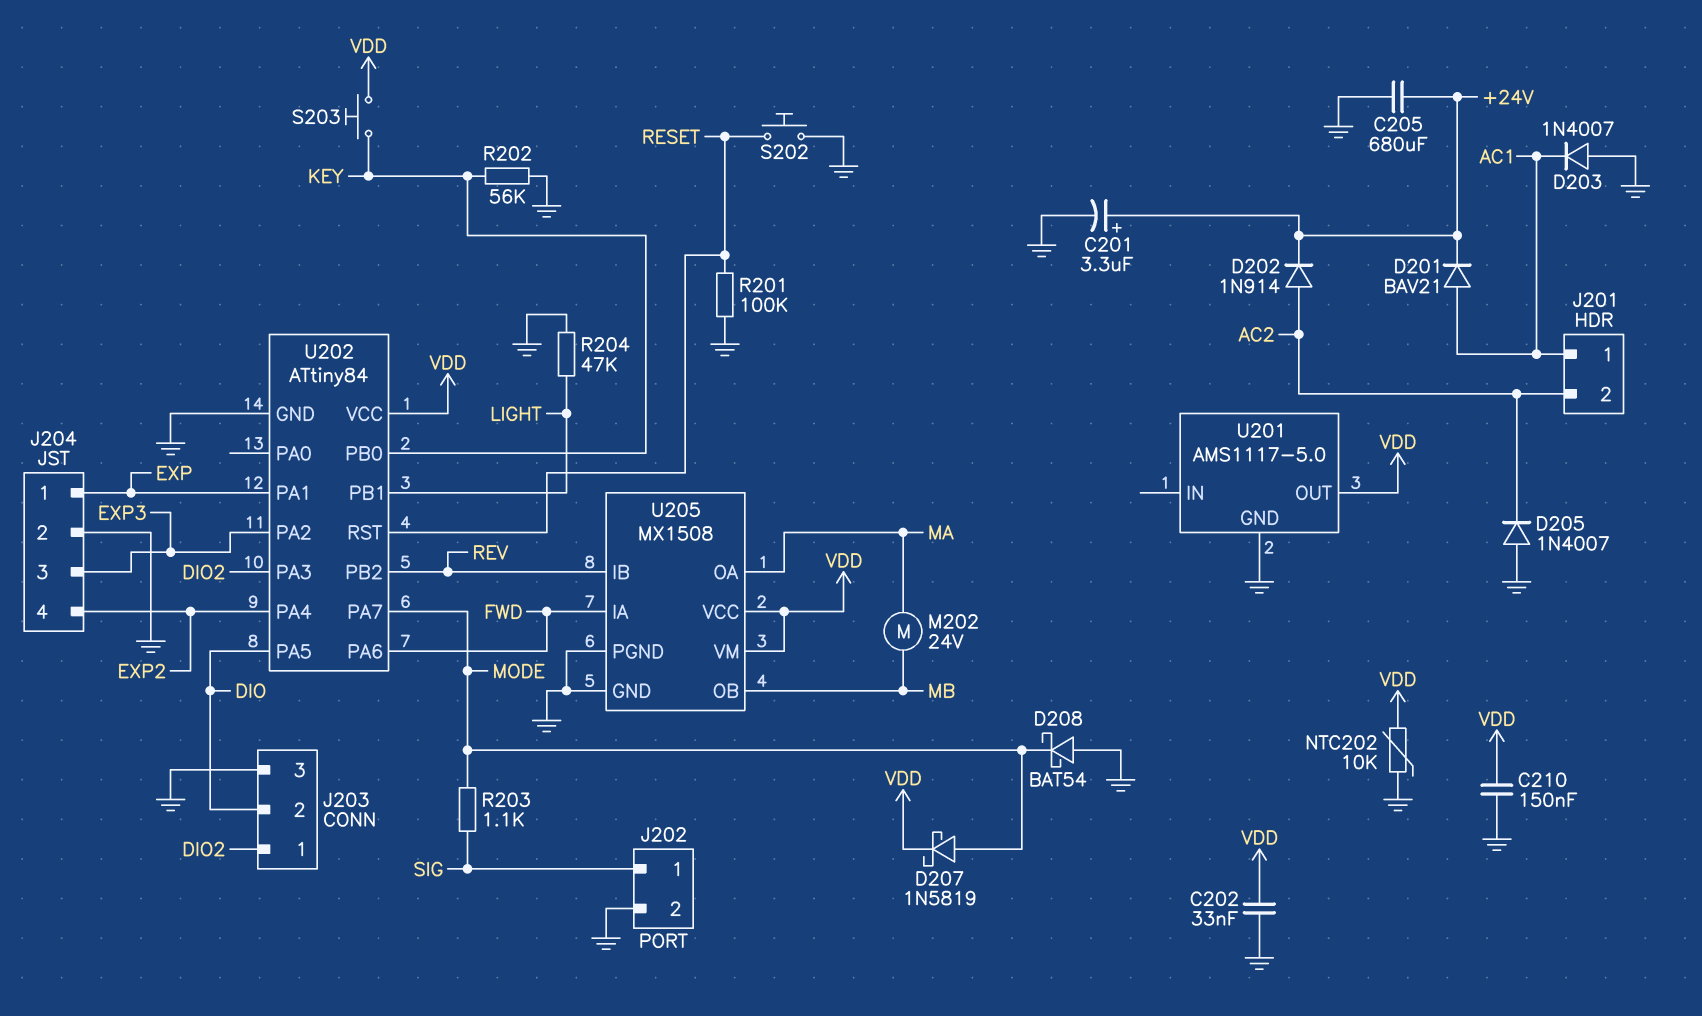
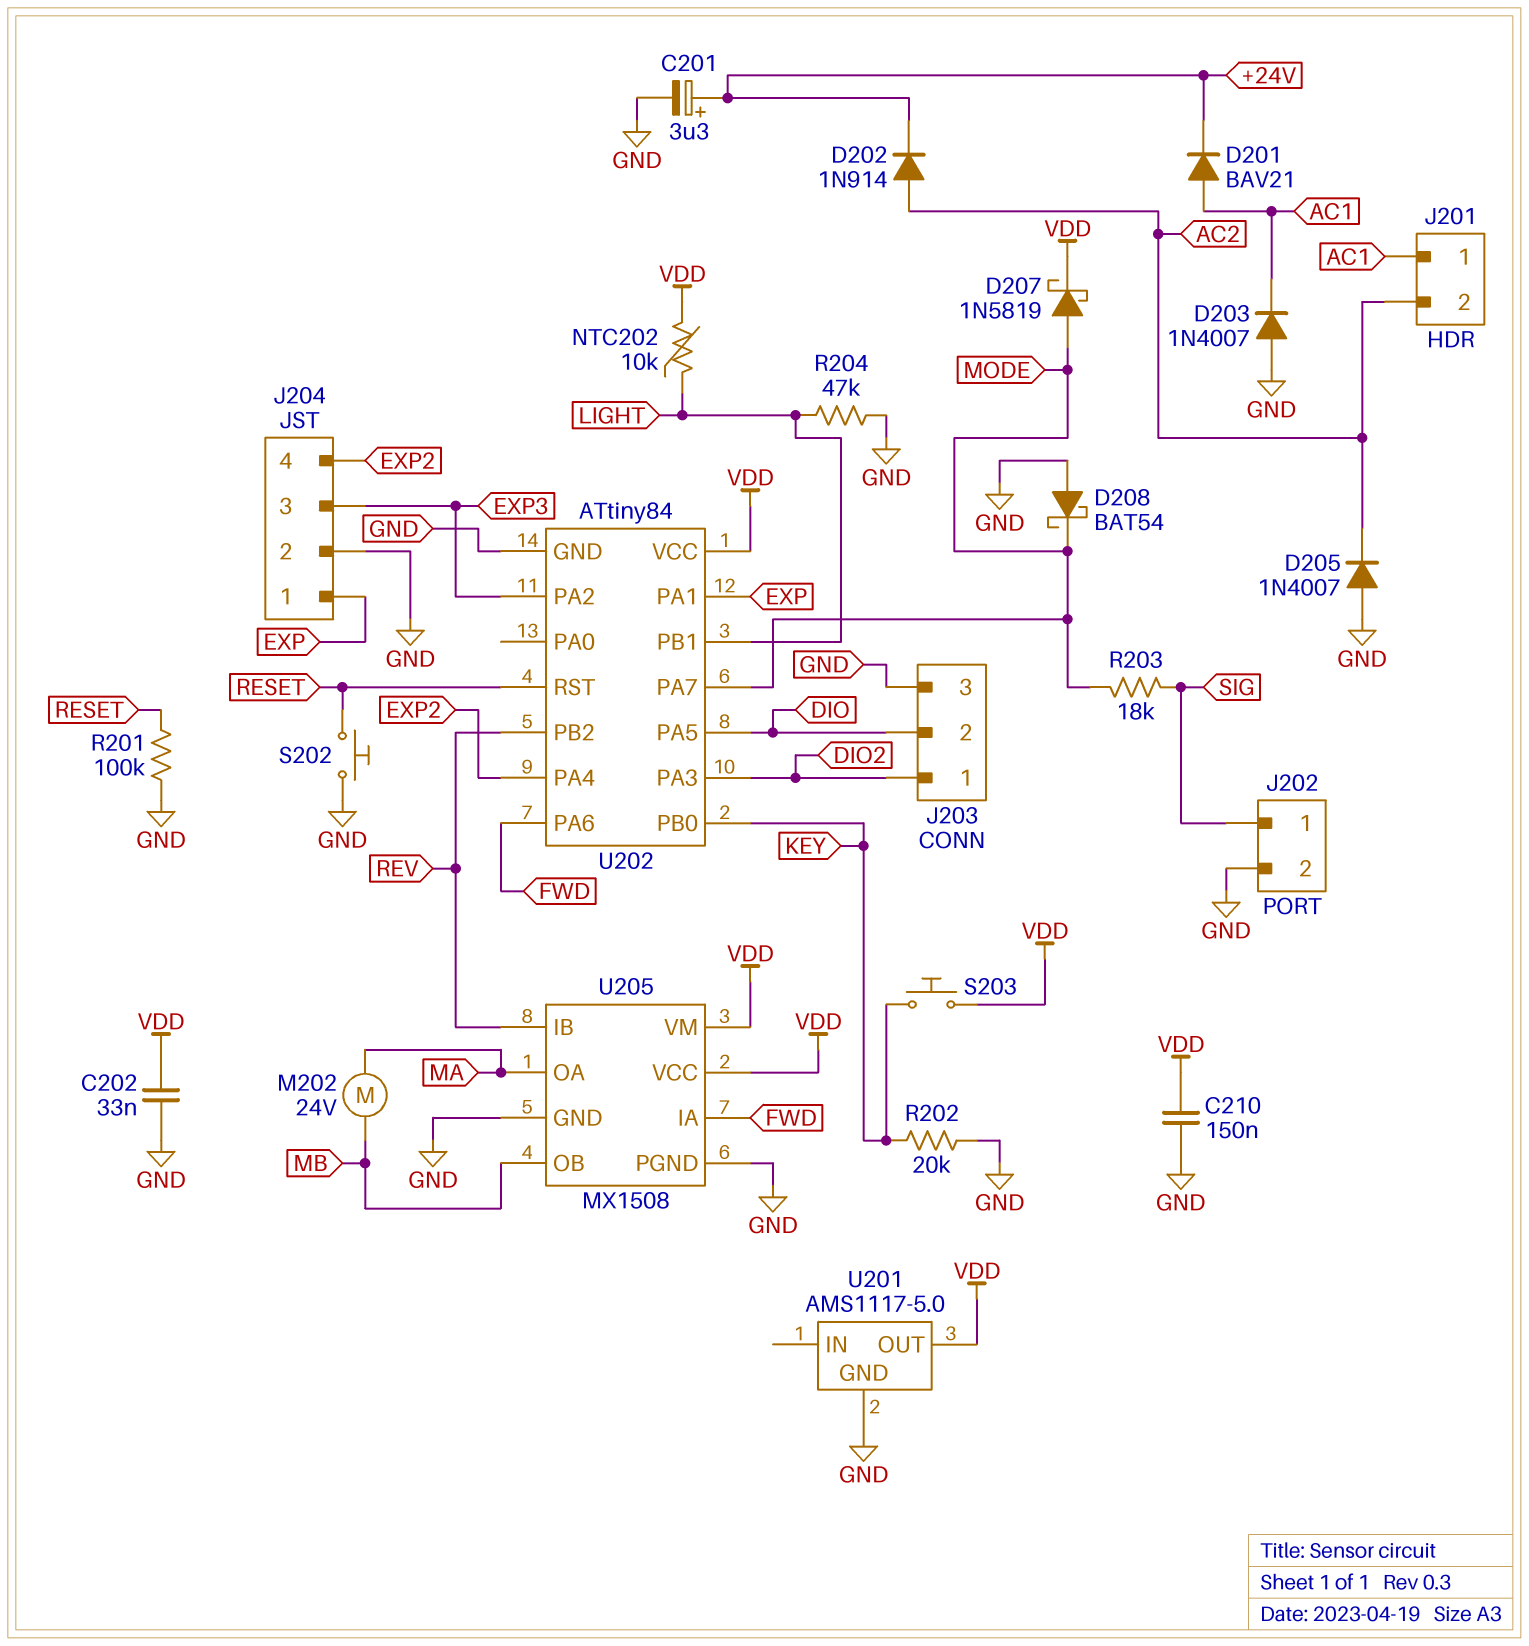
C205: 680uF (+24V, GND) -> none
NTC202: 10k (GND, VDD) -> 10k (LIGHT, VDD)
R202: 56k (GND, KEY) -> 20k (GND, KEY)
R203: 1.1k (MODE, SIG) -> 18k (MODE, SIG)

